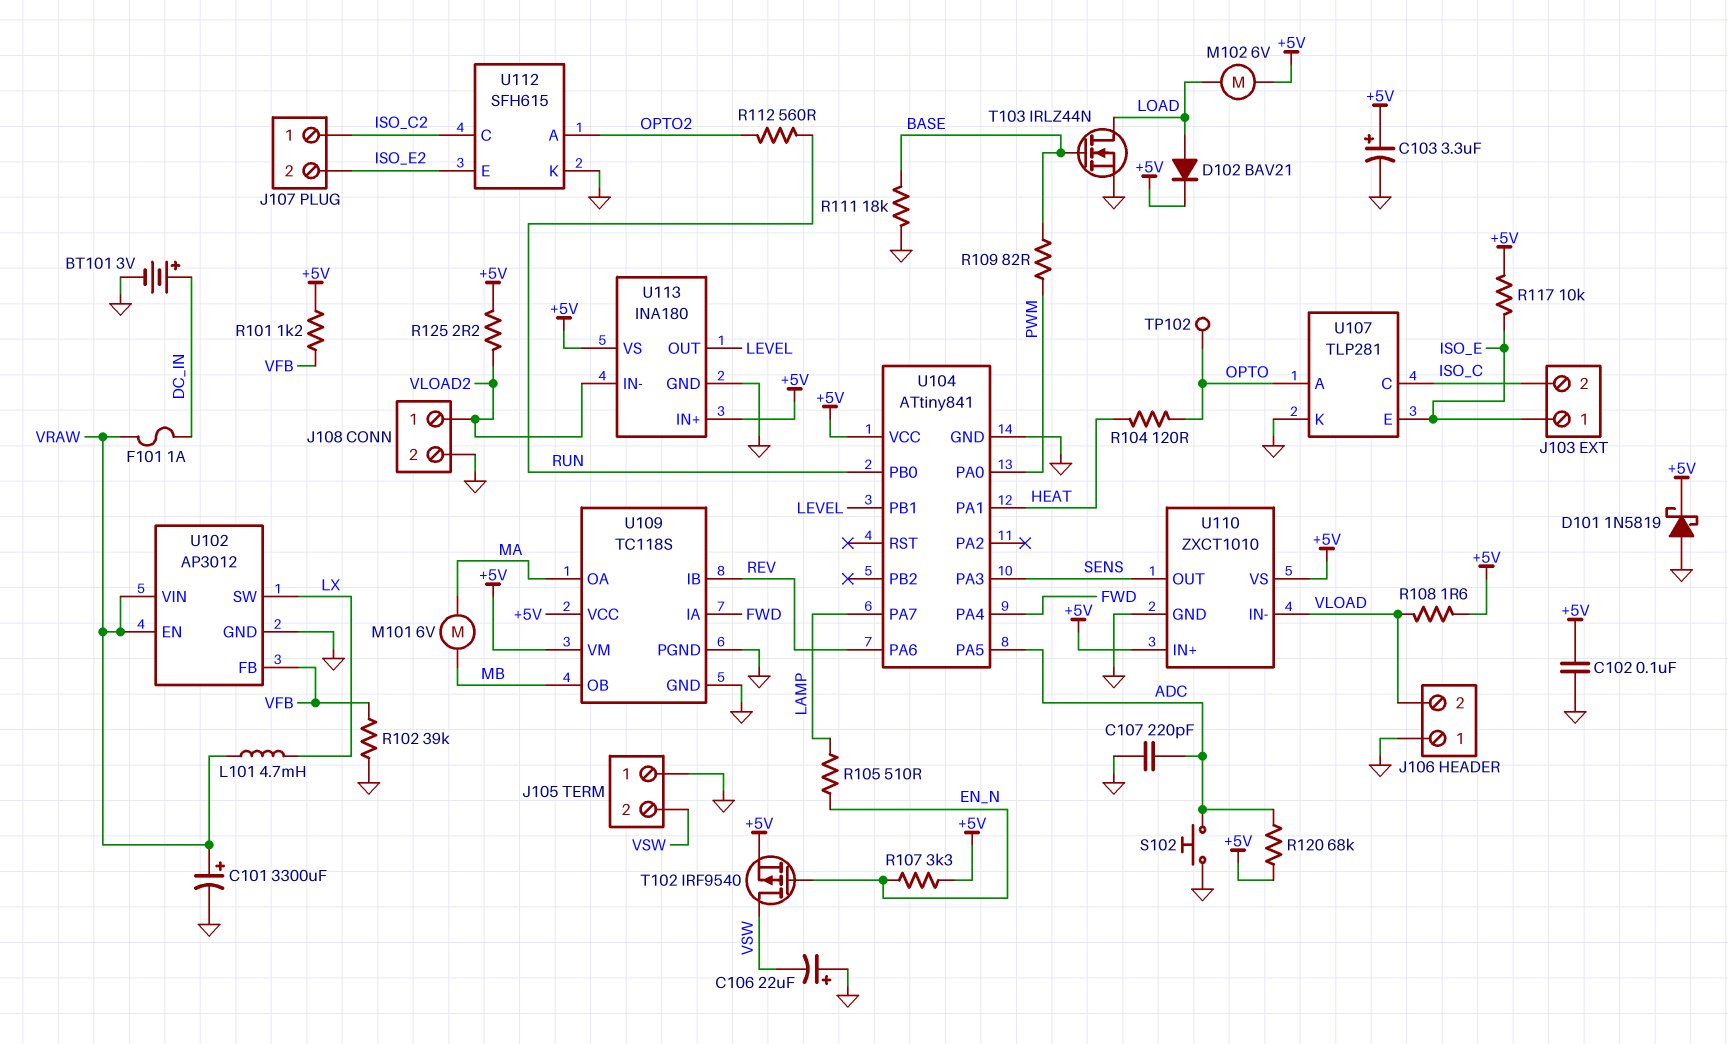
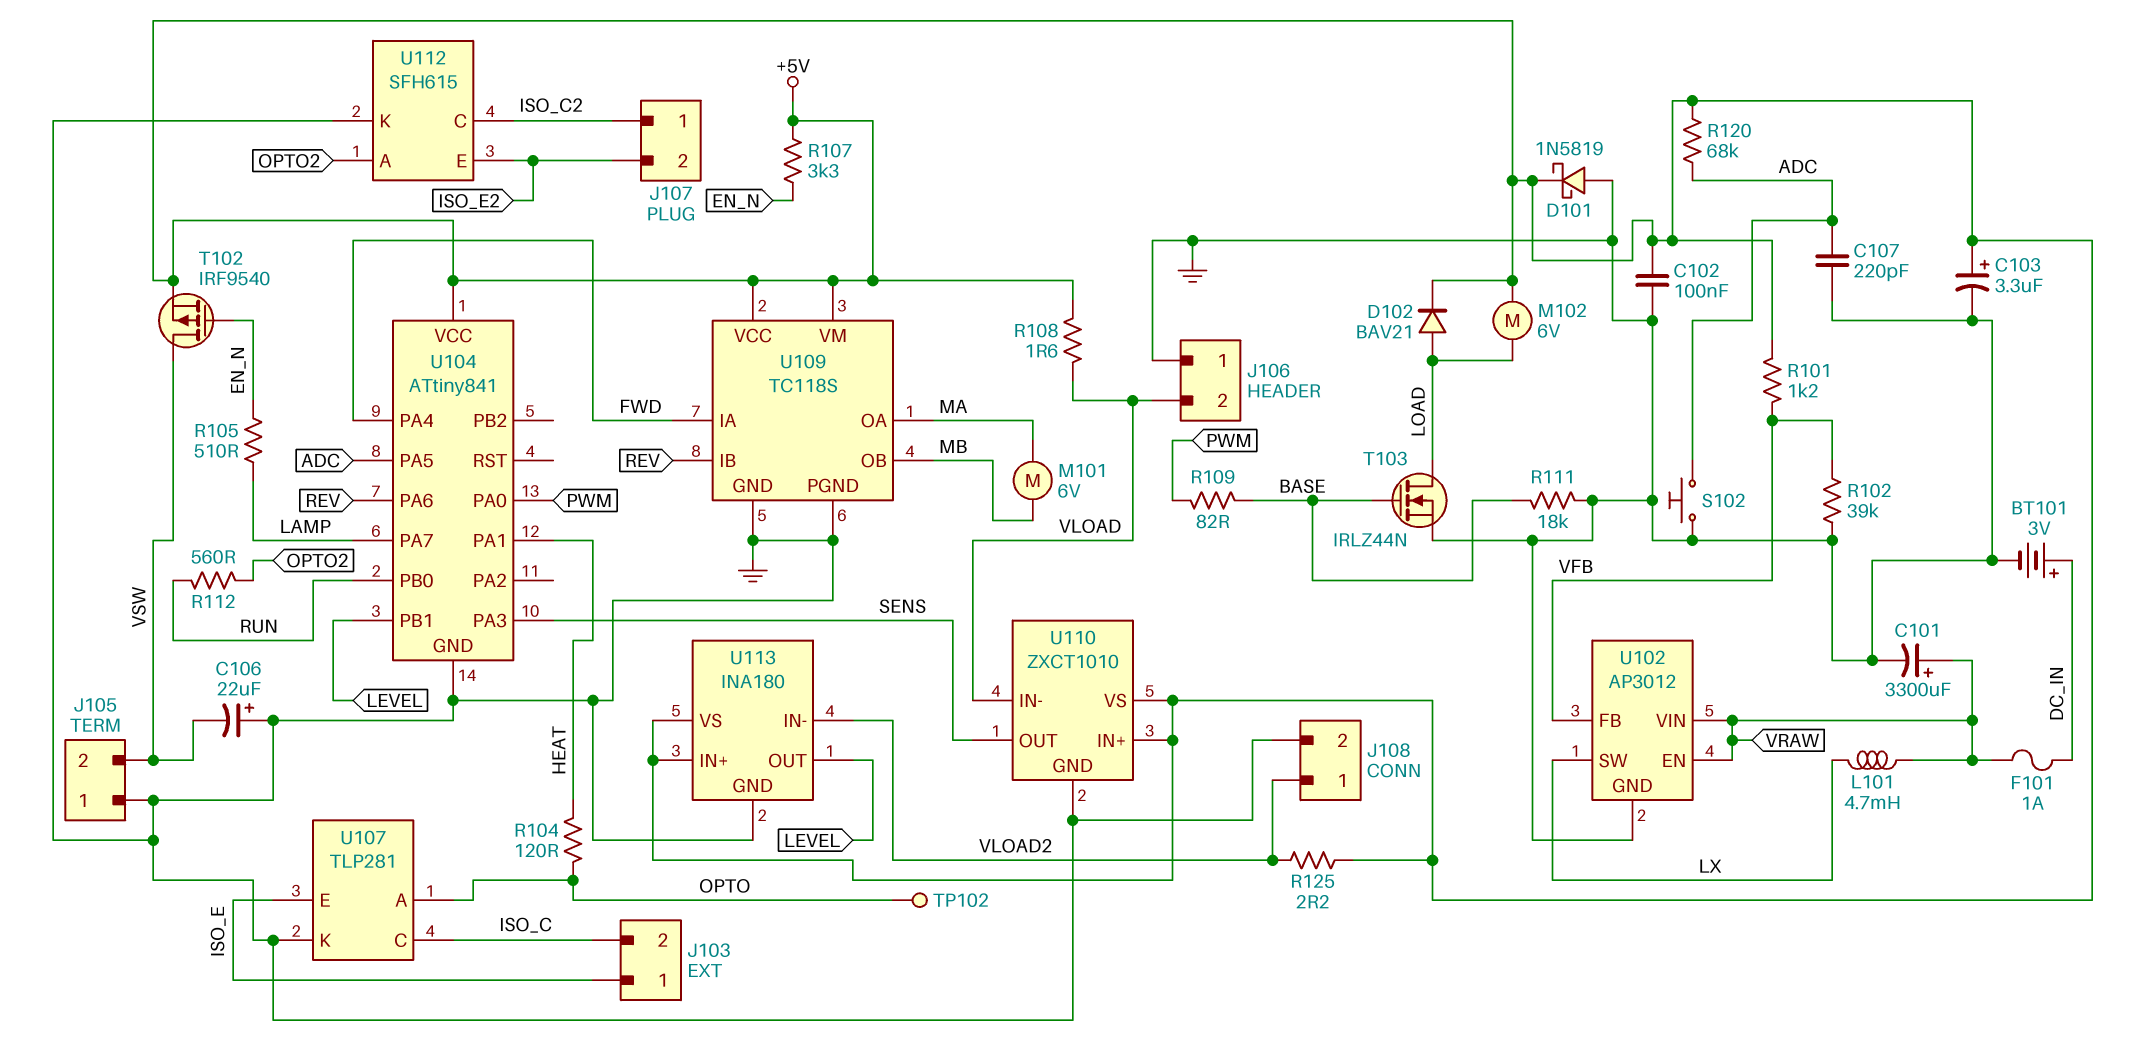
R117: 10k (+5V, ISO_E) -> none

